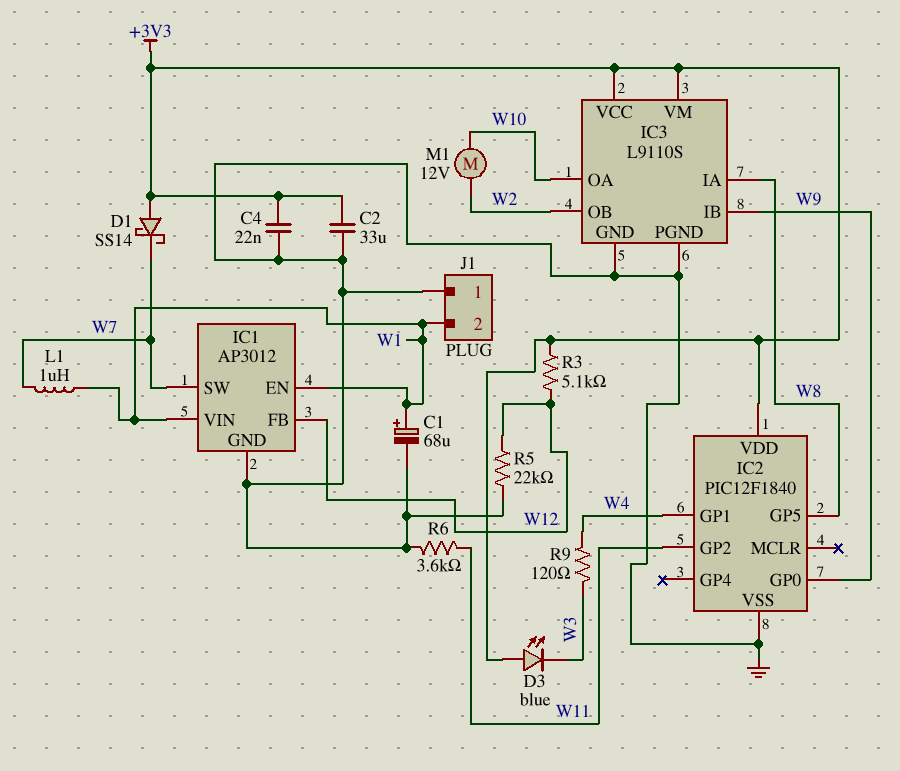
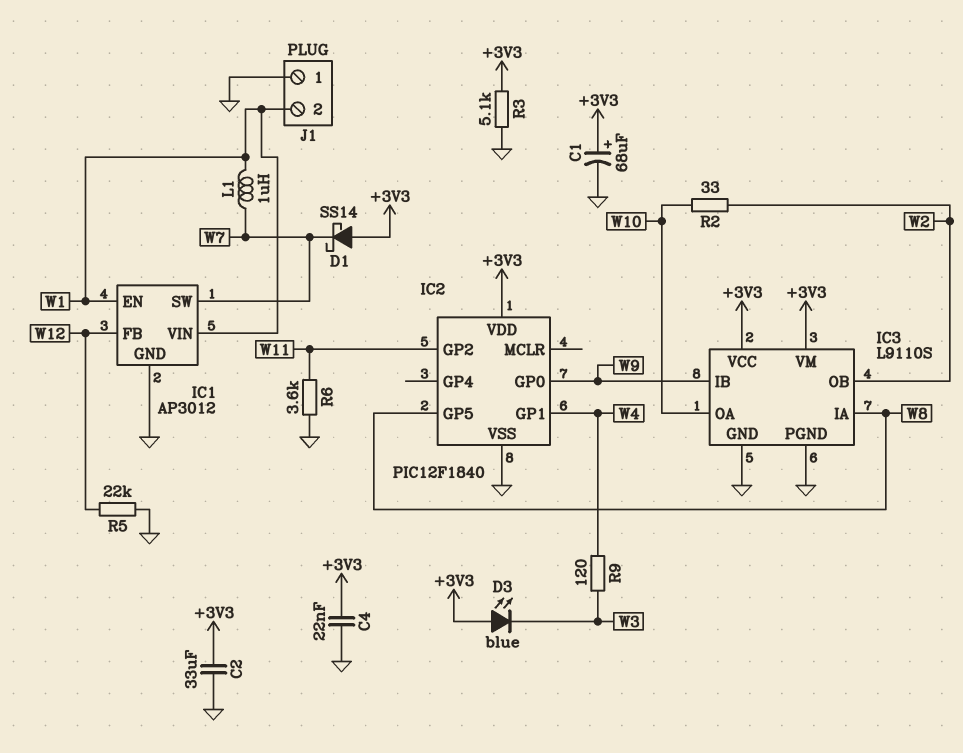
C1: 68uF (plus W1, minus GND) -> 68uF (plus +3V3, minus GND)
M1: motor 12V (W2, W10) -> none
R2: none -> 33 (W2, W10)
R3: 5.1k (+3V3, W12) -> 5.1k (+3V3, GND)

